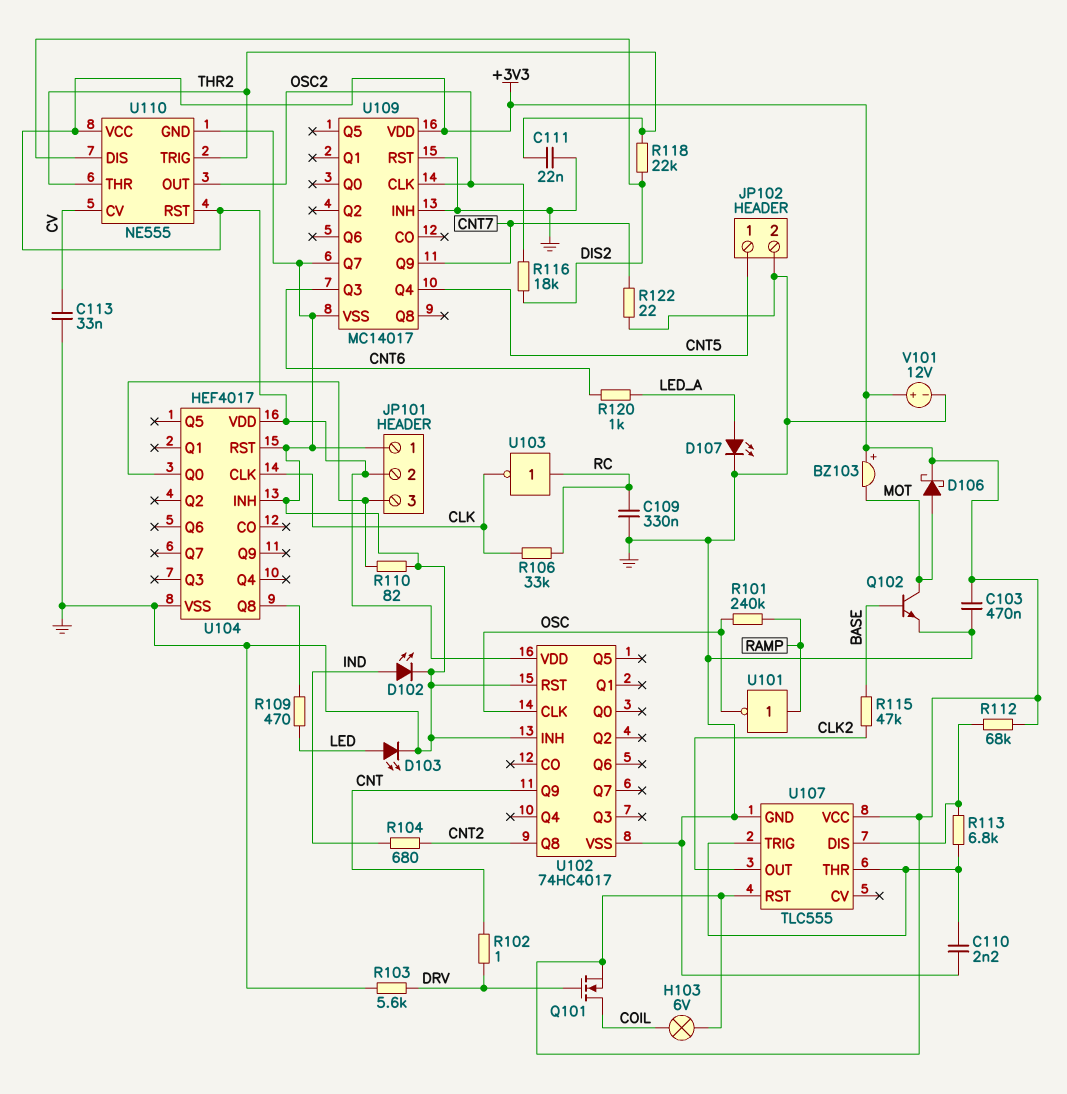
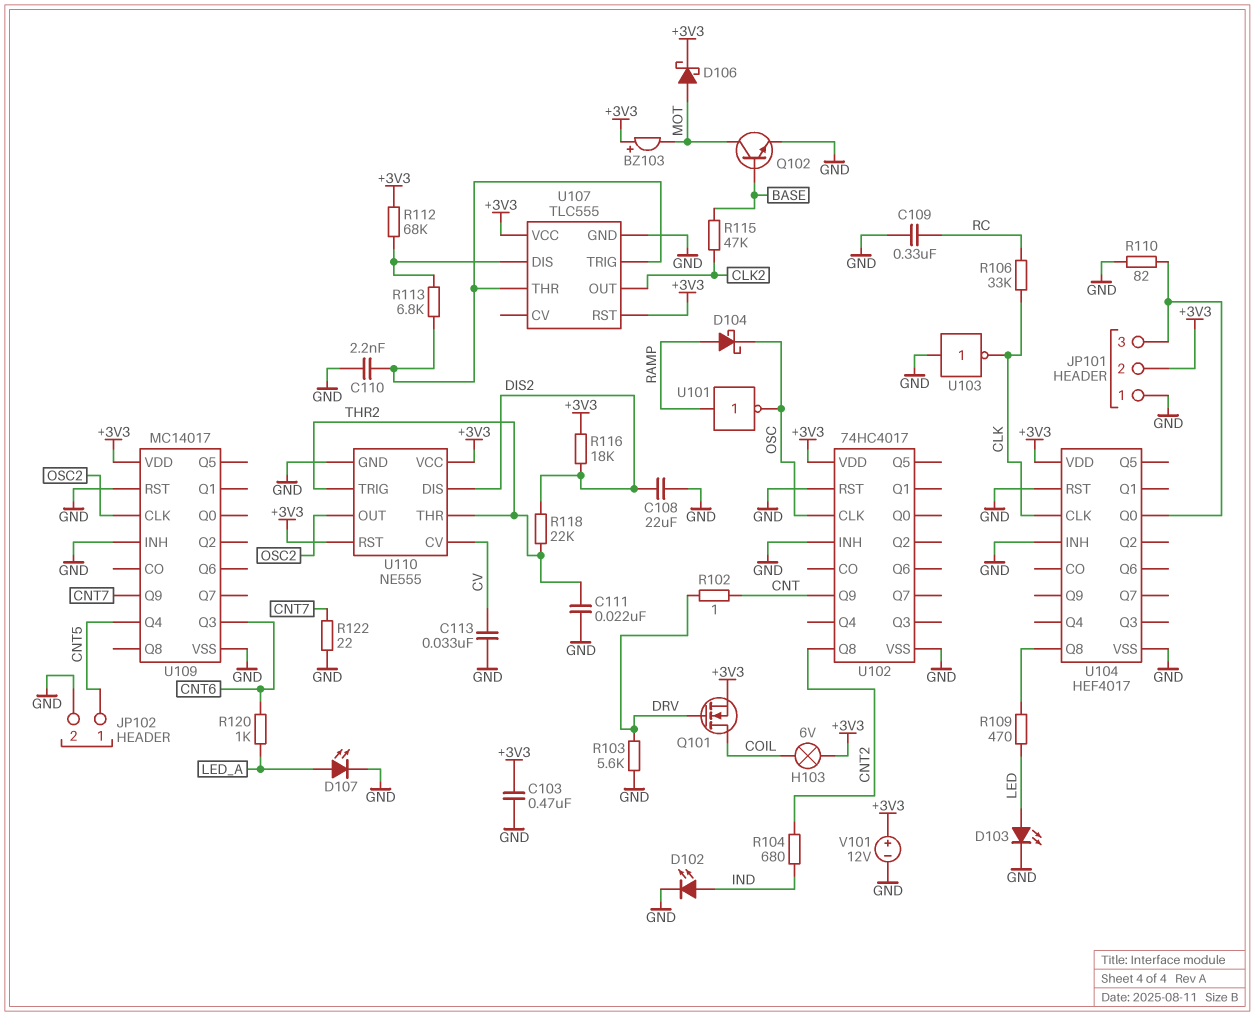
C108: none -> 22uF (DIS2, GND)
D104: none -> schottky (A RAMP, K OSC)
R101: 240k (OSC, RAMP) -> none
R116: 18k (DIS2, OSC2) -> 18k (+3V3, DIS2)
U103: NOT (in RC, out CLK) -> NOT (in GND, out CLK)
U109 pin Q7: GND -> none

